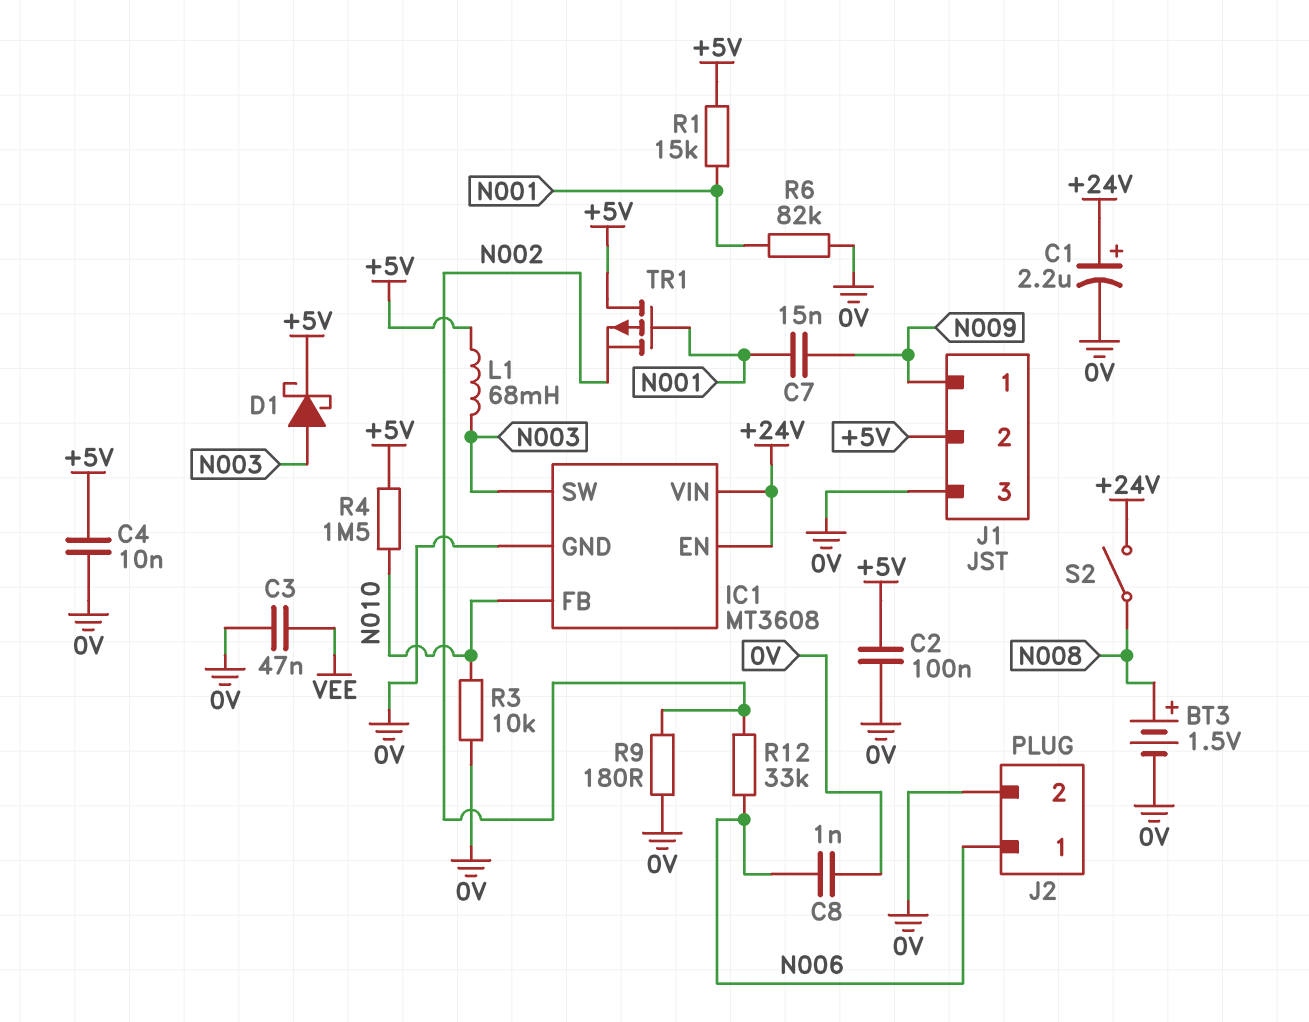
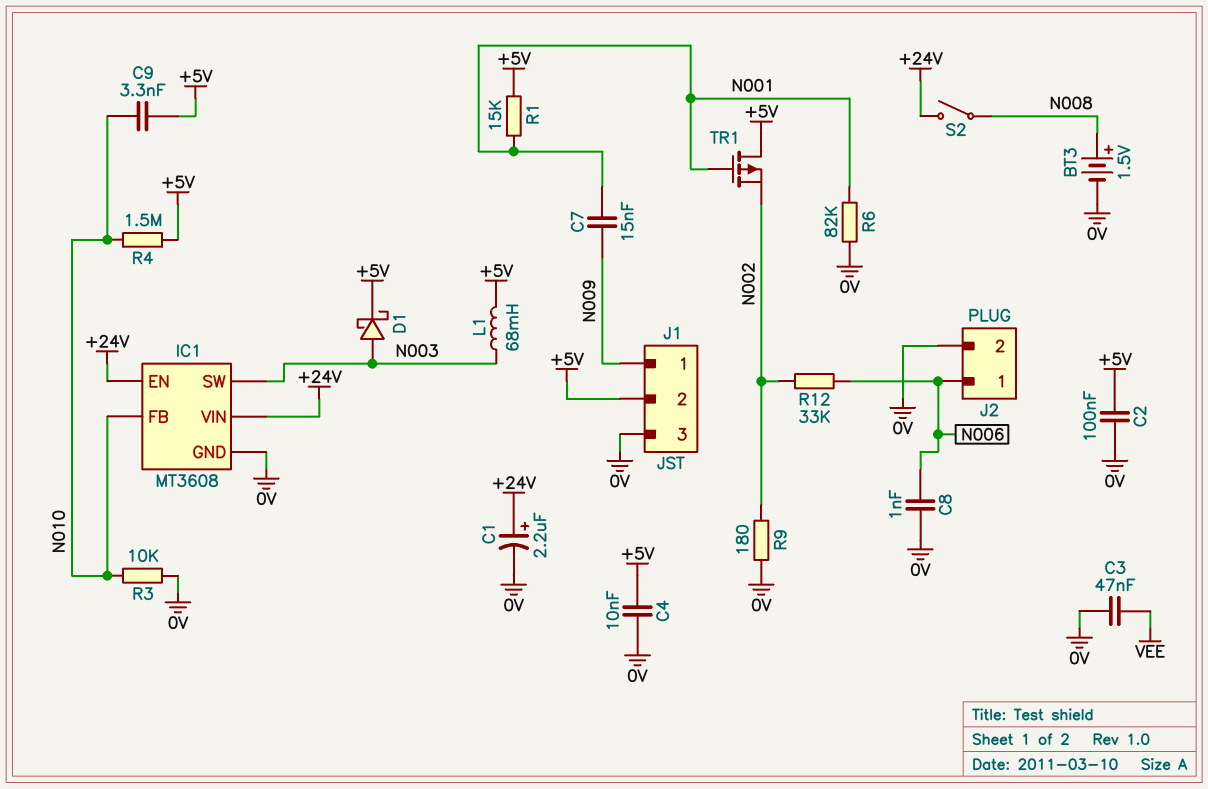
C9: none -> 3.3nF (+5V, N010)

